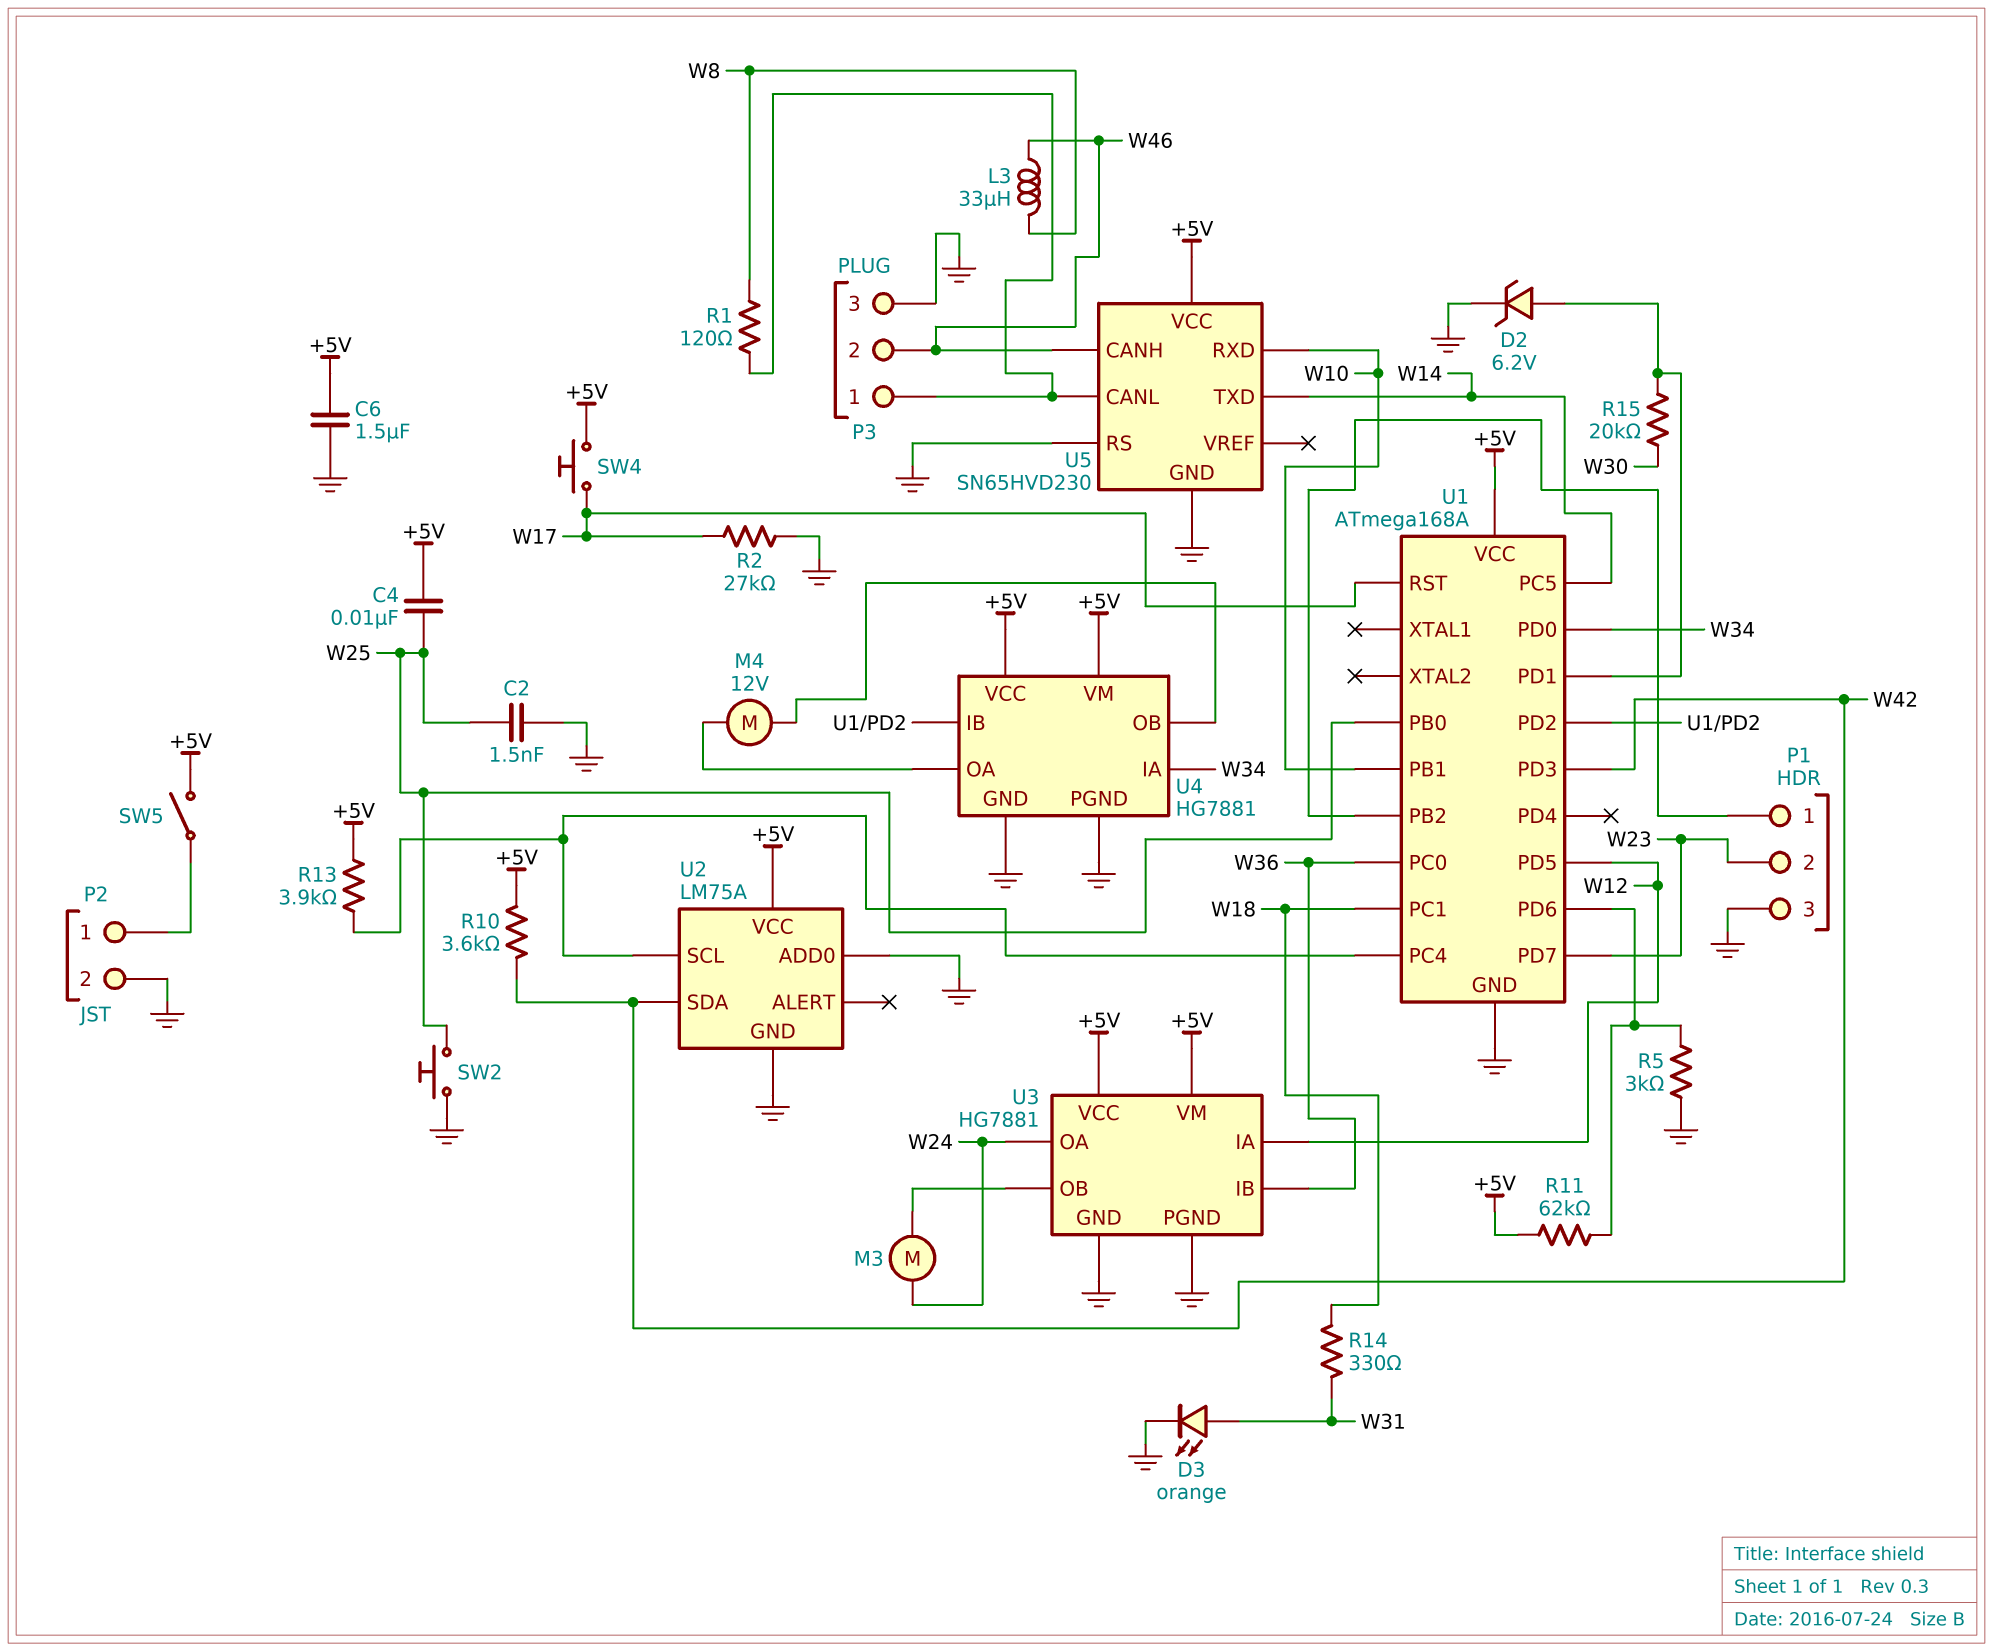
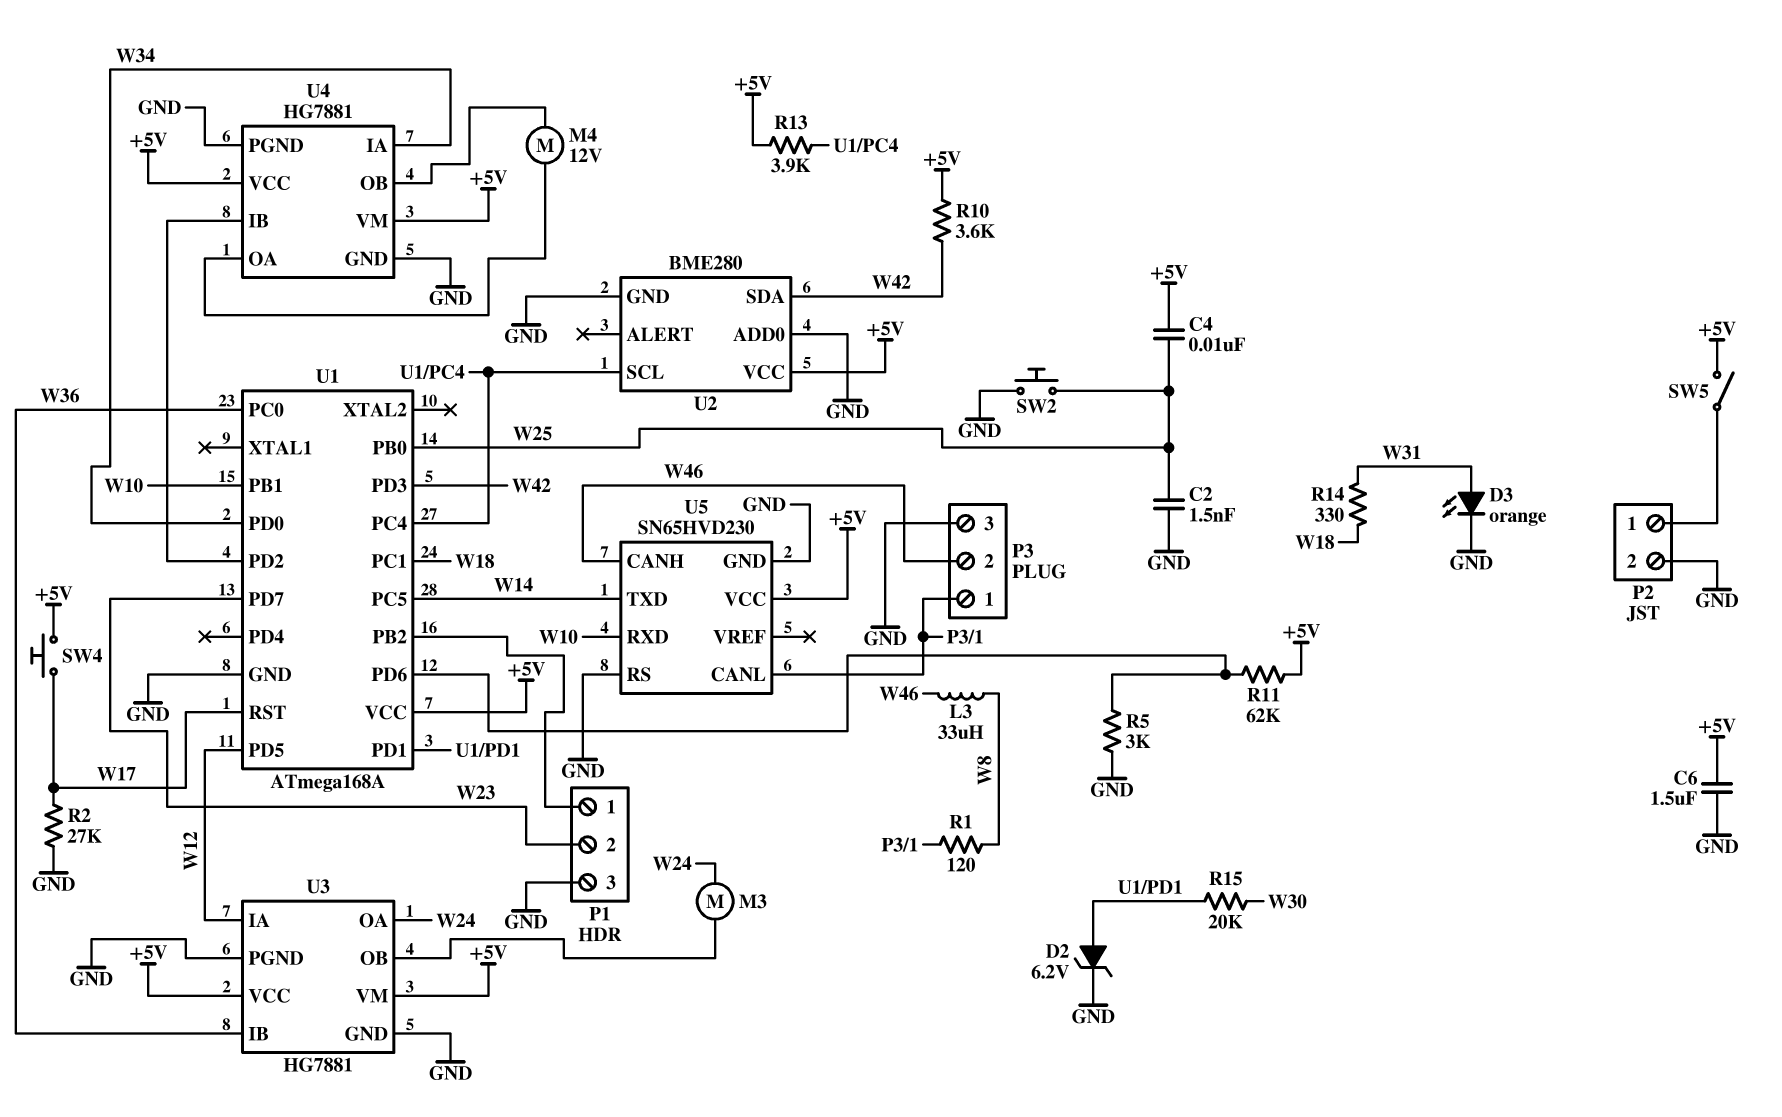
U2: LM75A -> BME280

